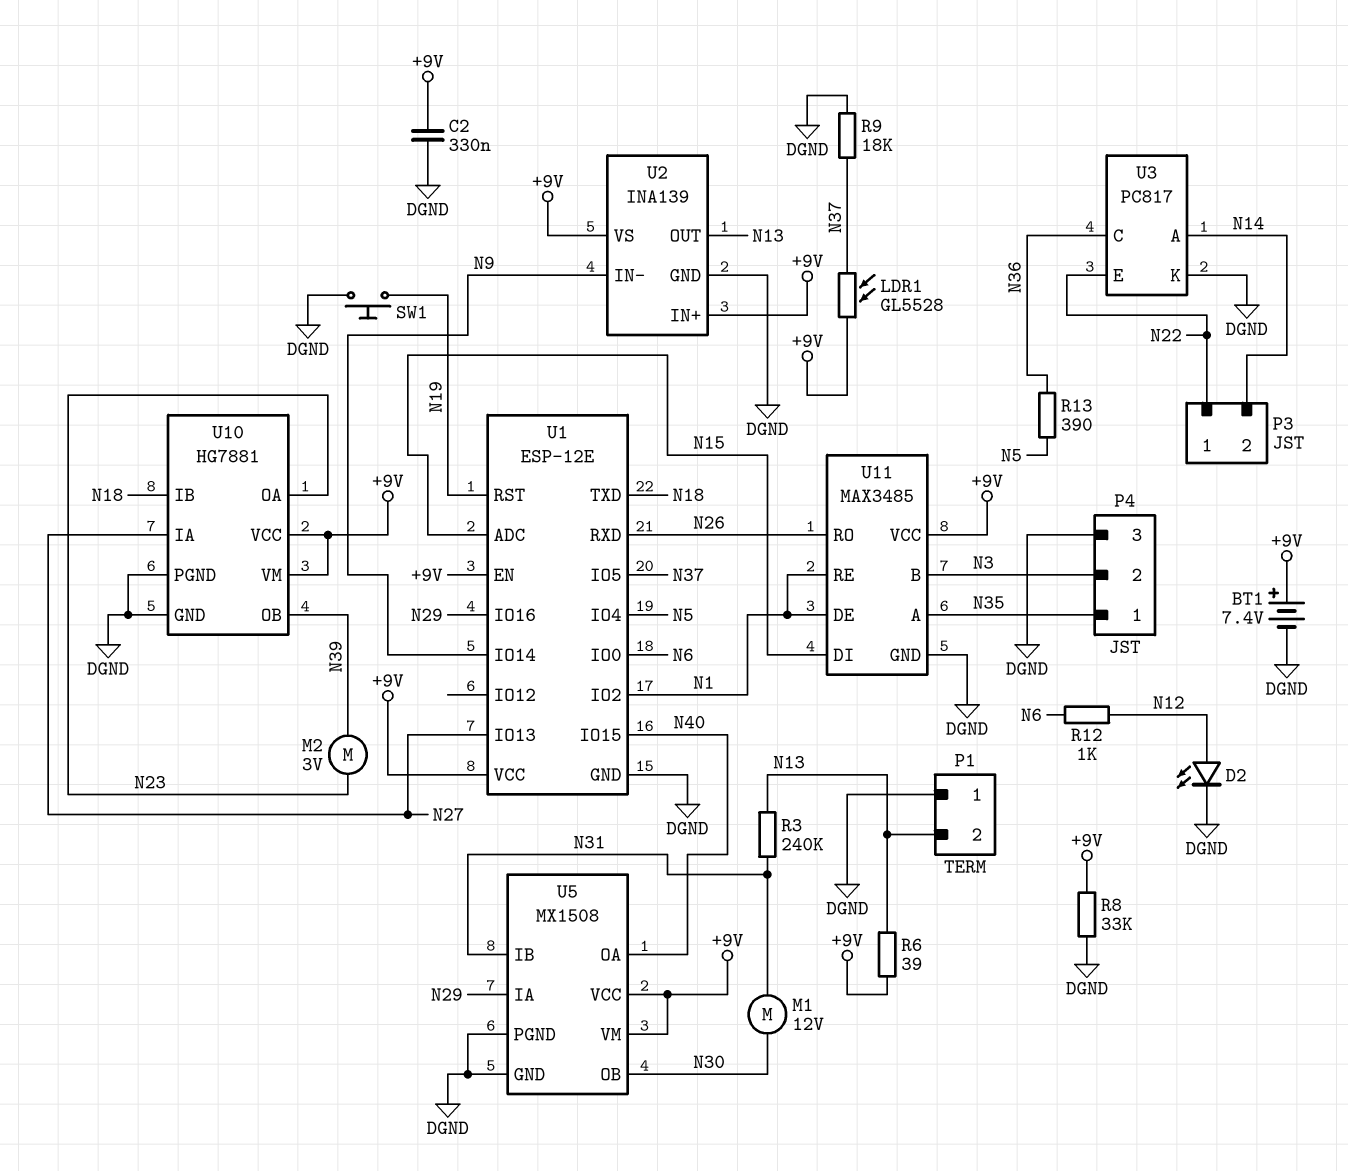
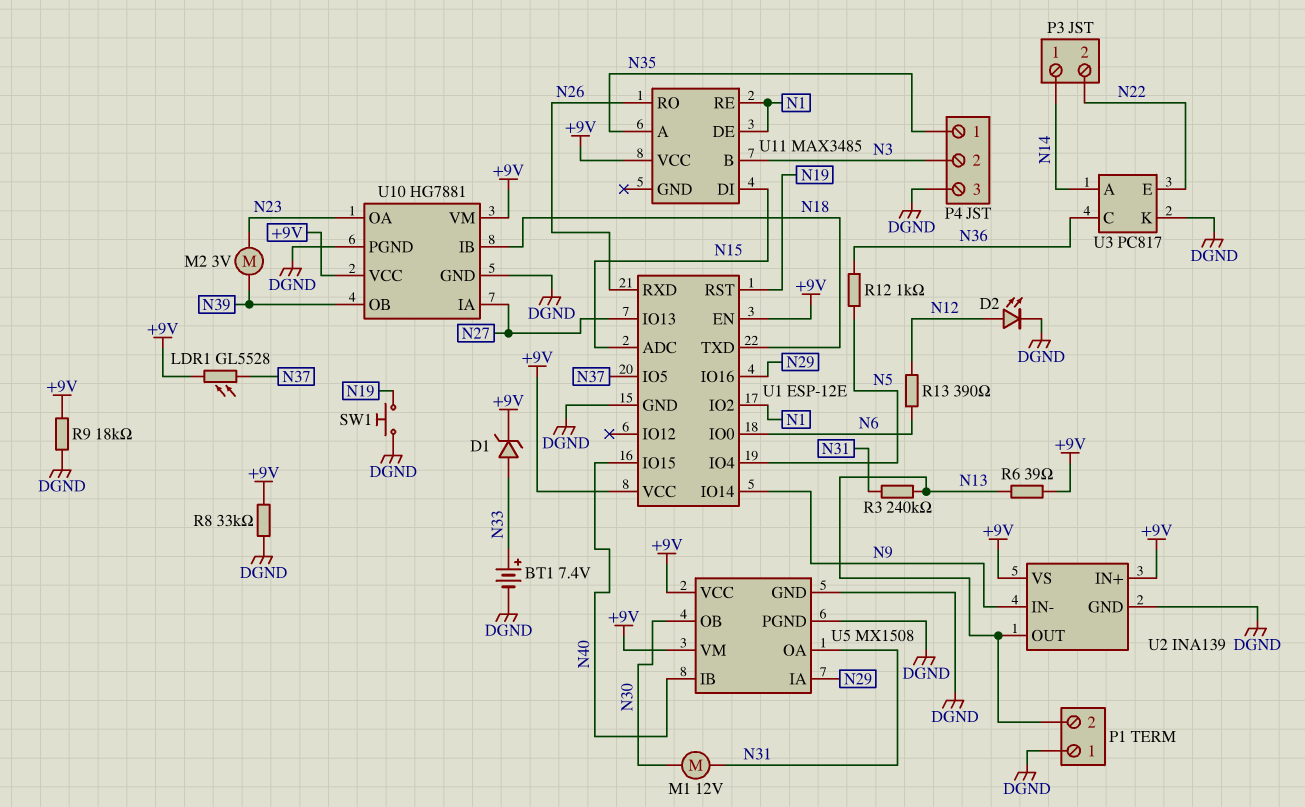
BT1: 7.4V (plus +9V, minus DGND) -> 7.4V (plus N33, minus DGND)
C2: 330nF (+9V, DGND) -> none
D1: none -> zener (A N33, K +9V)
P3 pin 1: N22 -> N14
P3 pin 2: N14 -> N22
R9: 18k (DGND, N37) -> 18k (+9V, DGND)
R12: 1k (N6, N12) -> 1k (N5, N36)
R13: 390 (N5, N36) -> 390 (N6, N12)
U5 pin IB: N31 -> N40
U5 pin OA: N40 -> N31
U11 pin GND: DGND -> none

